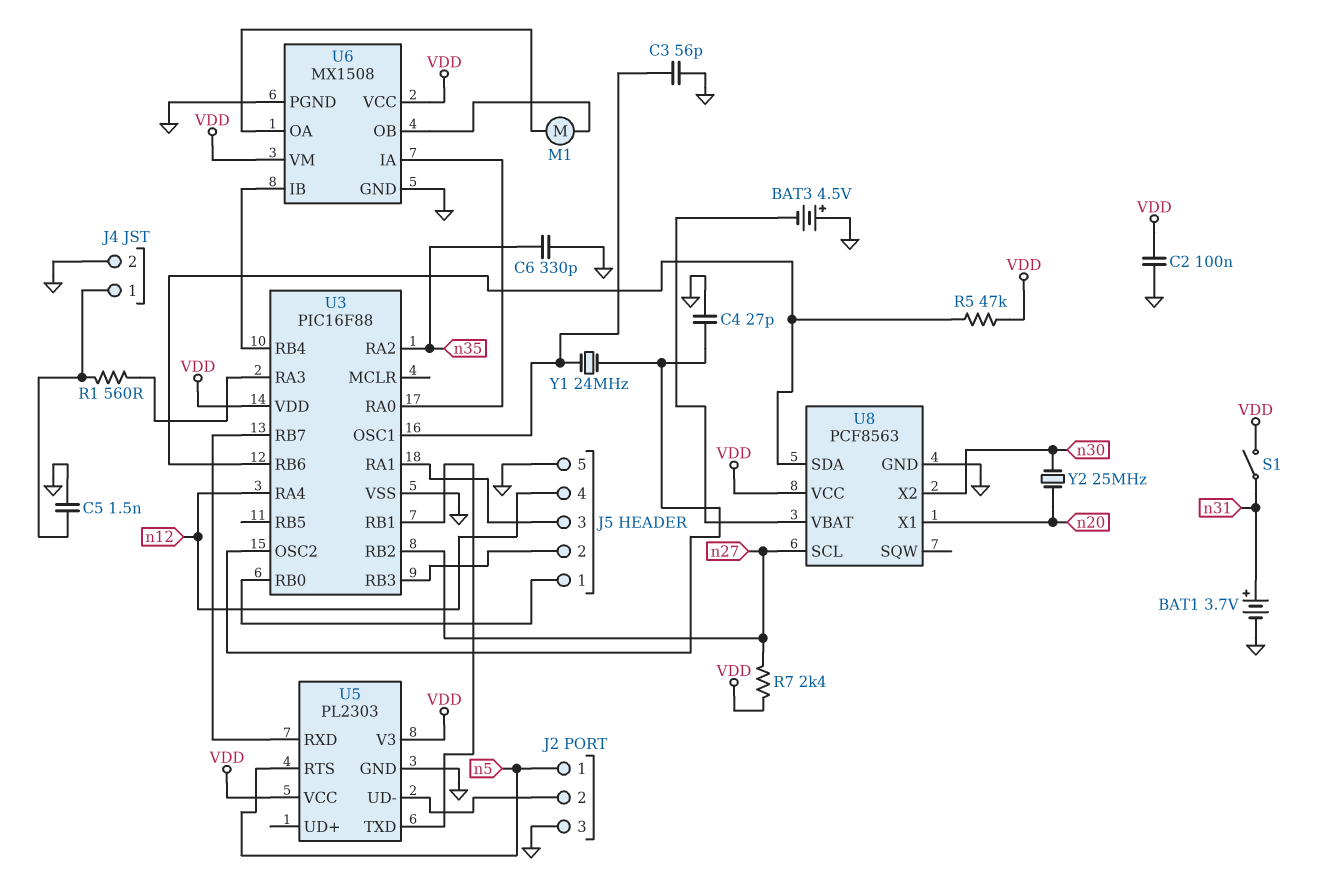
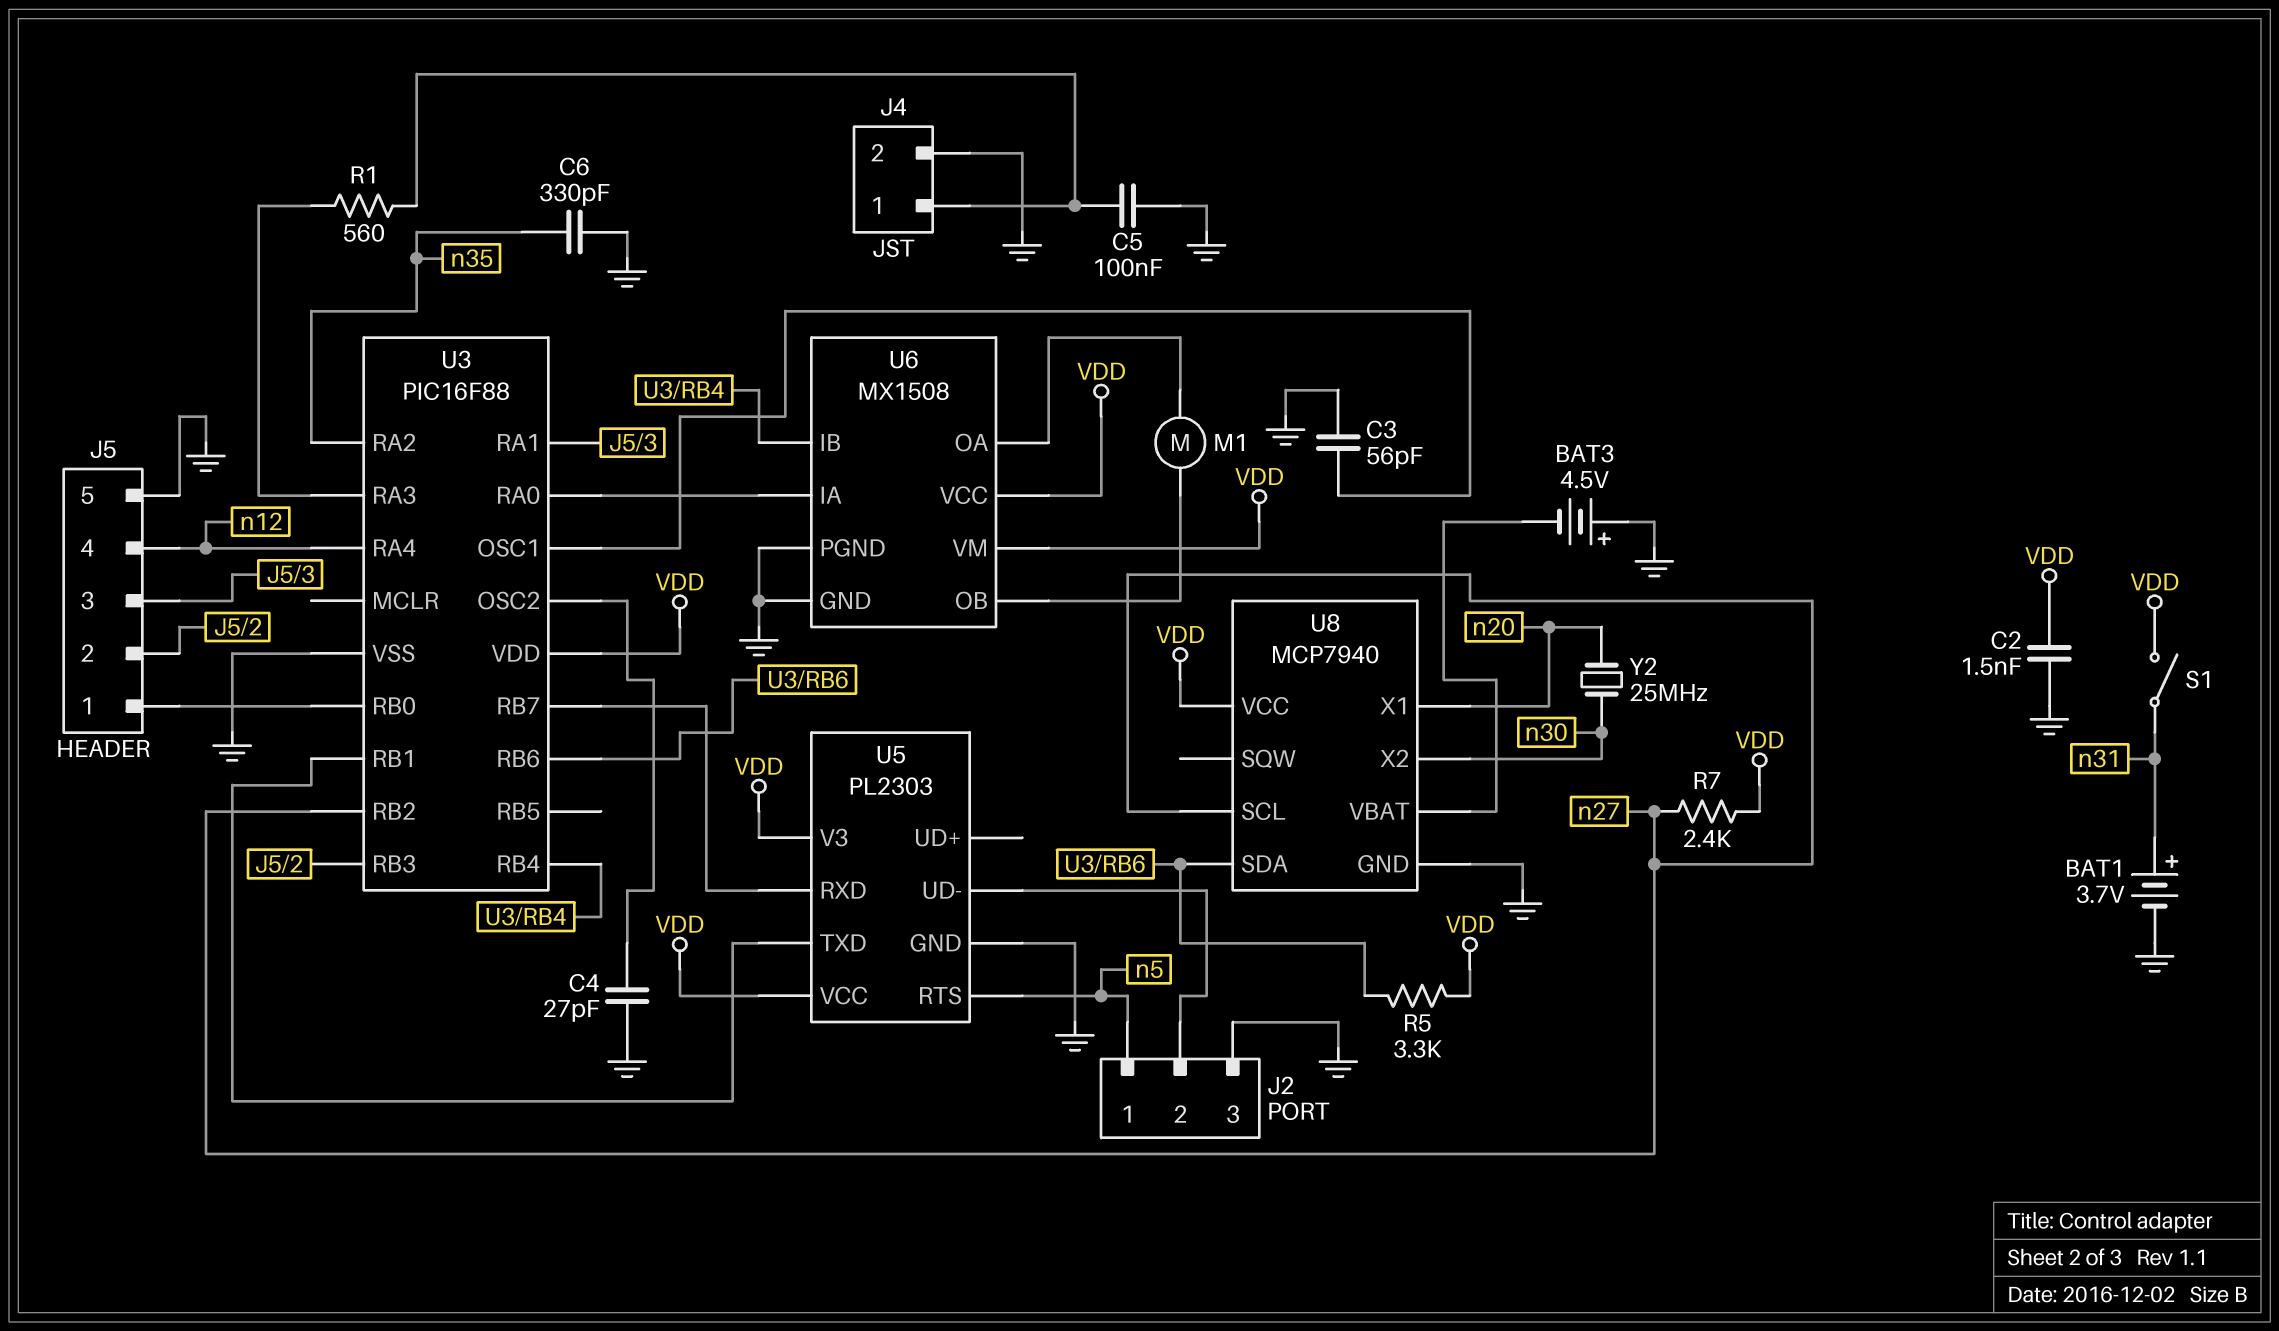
C2: 100nF (GND, VDD) -> 1.5nF (GND, VDD)
C5: 1.5nF (GND, J4/1) -> 100nF (GND, J4/1)
R5: 47k (U3/RB6, VDD) -> 3.3k (U3/RB6, VDD)
U8: PCF8563 -> MCP7940
Y1: 24MHz (U3/OSC1, U3/OSC2) -> none

